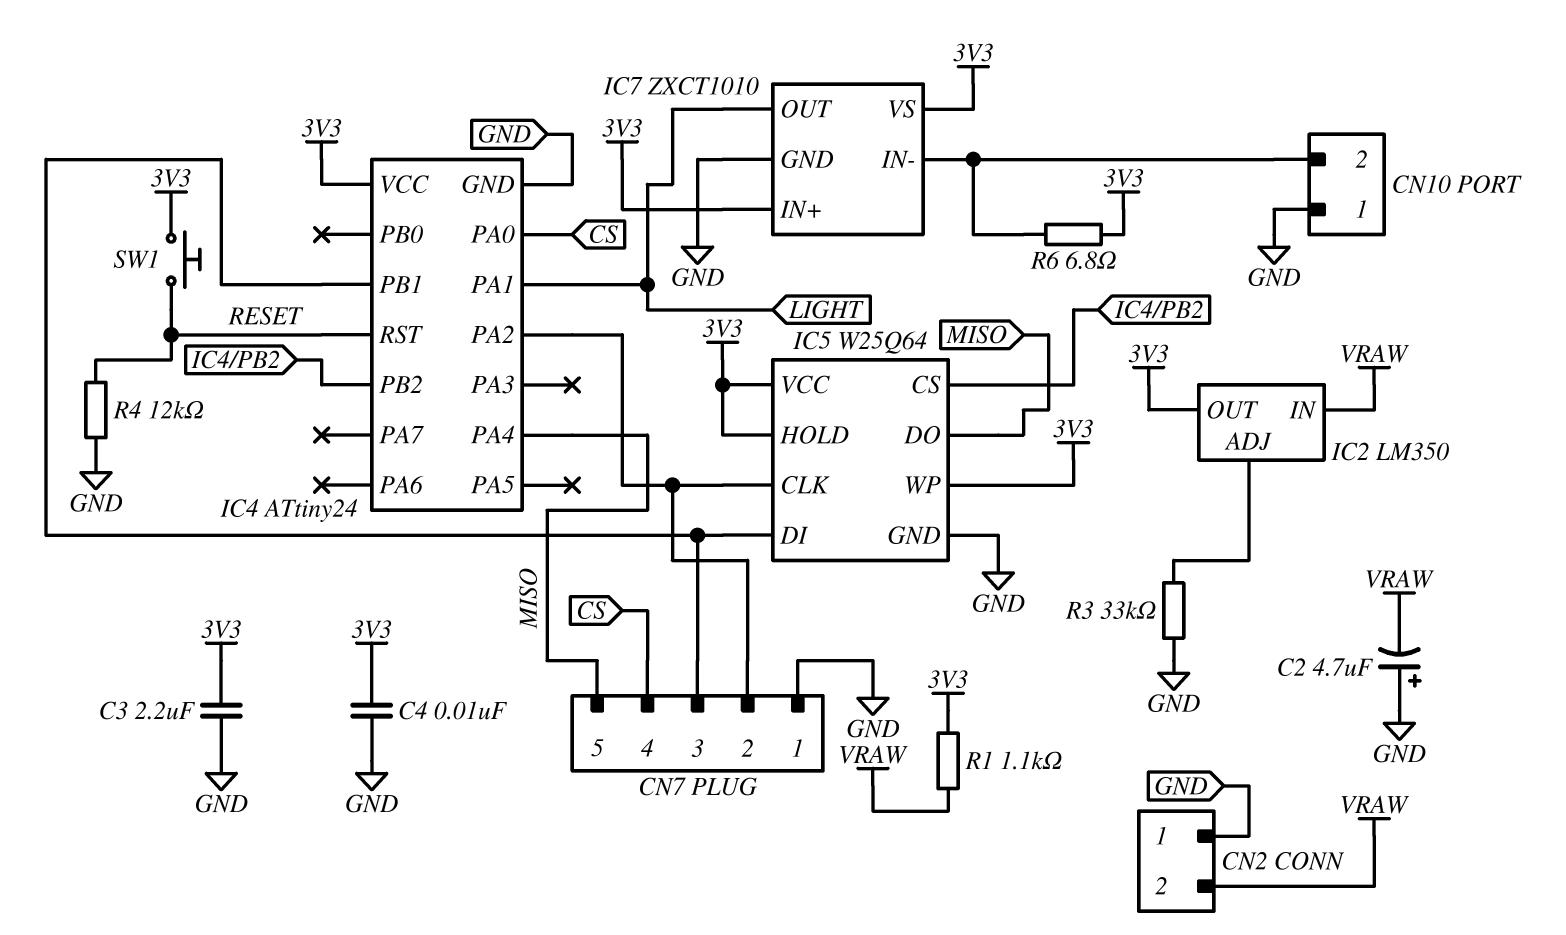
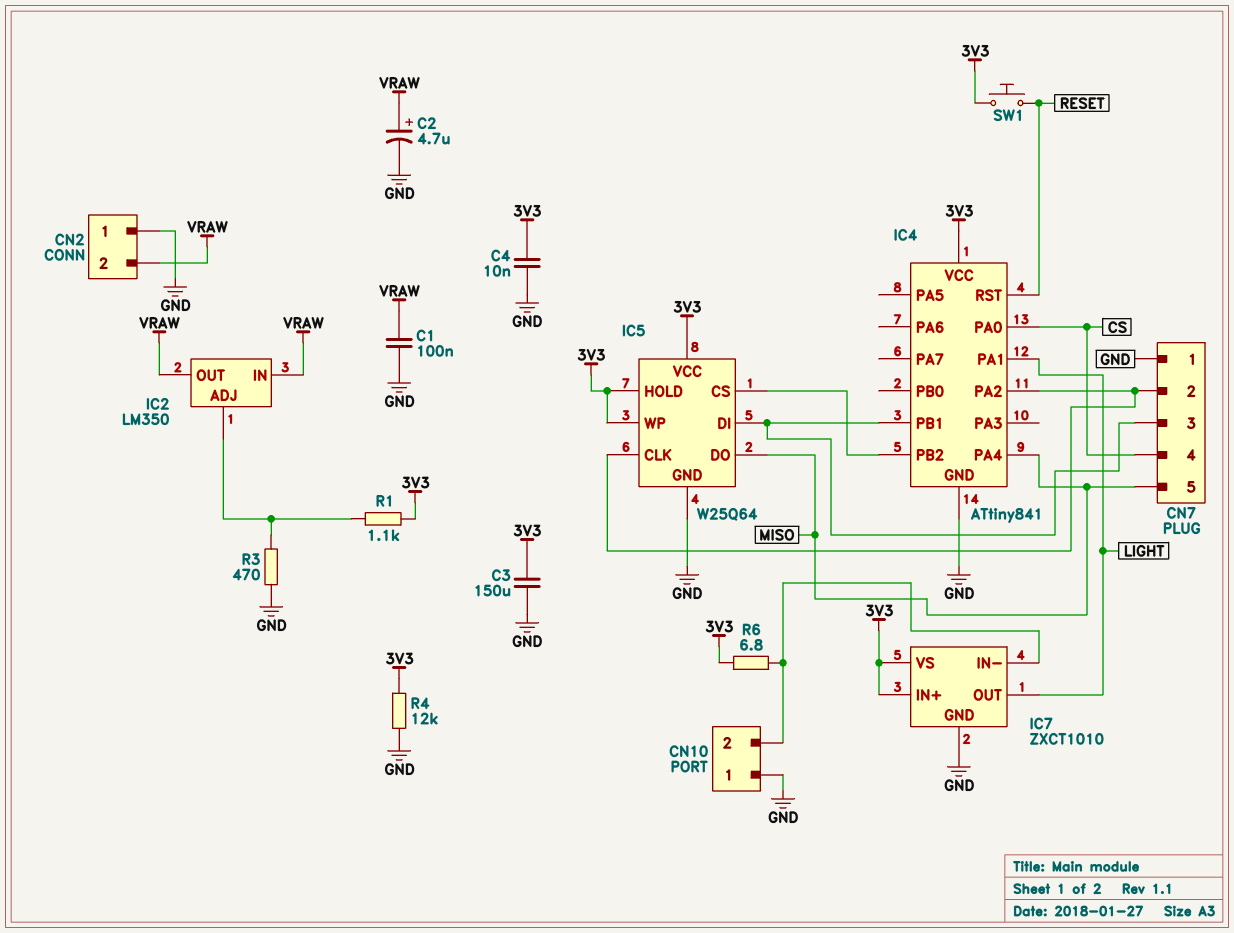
C1: none -> 100nF (GND, VRAW)
C2: 4.7uF (plus GND, minus VRAW) -> 4.7uF (plus VRAW, minus GND)
C3: 2.2uF (3V3, GND) -> 150uF (3V3, GND)
IC2 pin OUT: 3V3 -> VRAW
IC4: ATtiny24 -> ATtiny841
R1: 1.1k (3V3, VRAW) -> 1.1k (3V3, IC2/ADJ)
R3: 33k (GND, IC2/ADJ) -> 470 (GND, IC2/ADJ)
R4: 12k (GND, RESET) -> 12k (3V3, GND)

